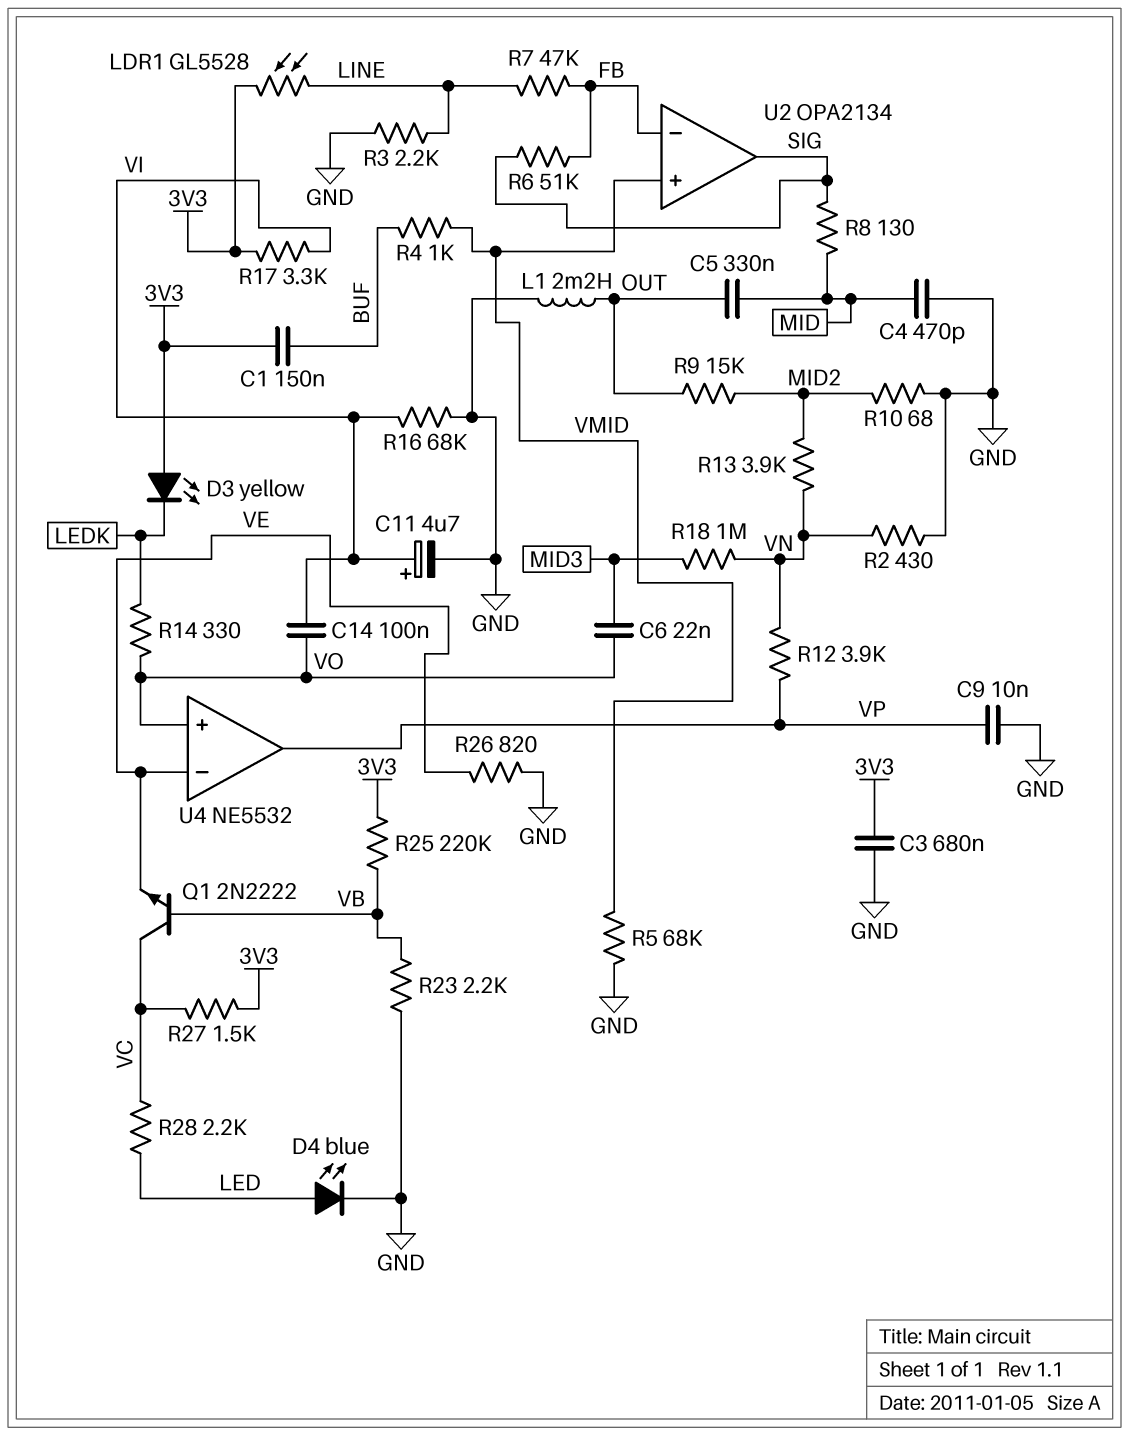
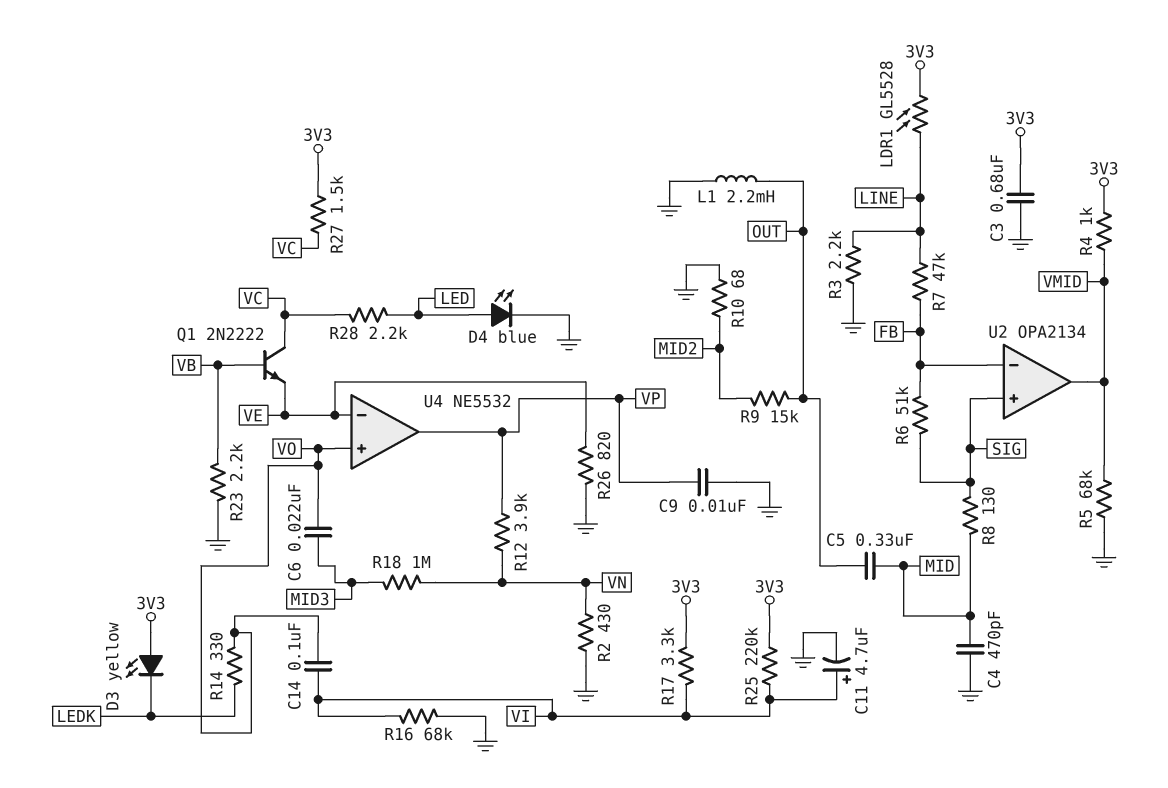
C1: 150nF (3V3, BUF) -> none
R4: 1k (BUF, VMID) -> 1k (3V3, VMID)
R13: 3.9k (MID2, VN) -> none
R25: 220k (3V3, VB) -> 220k (3V3, VI)
U2 pin in+: VMID -> SIG
U2 pin out: SIG -> VMID

